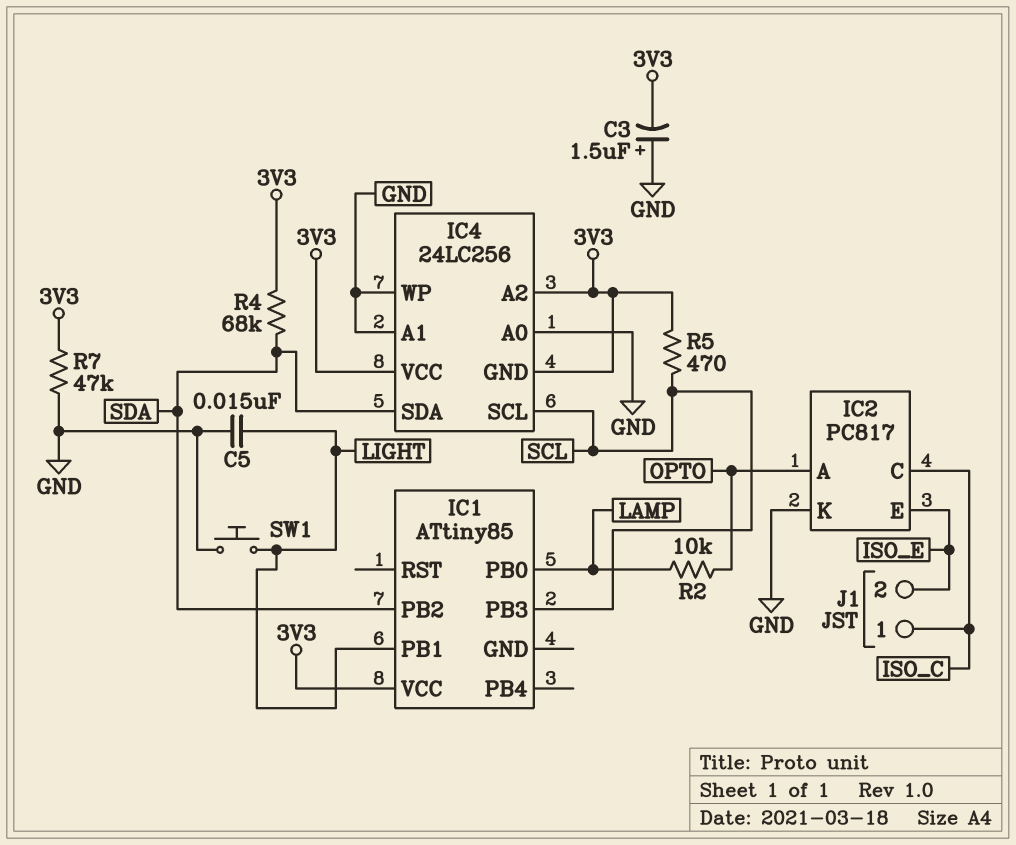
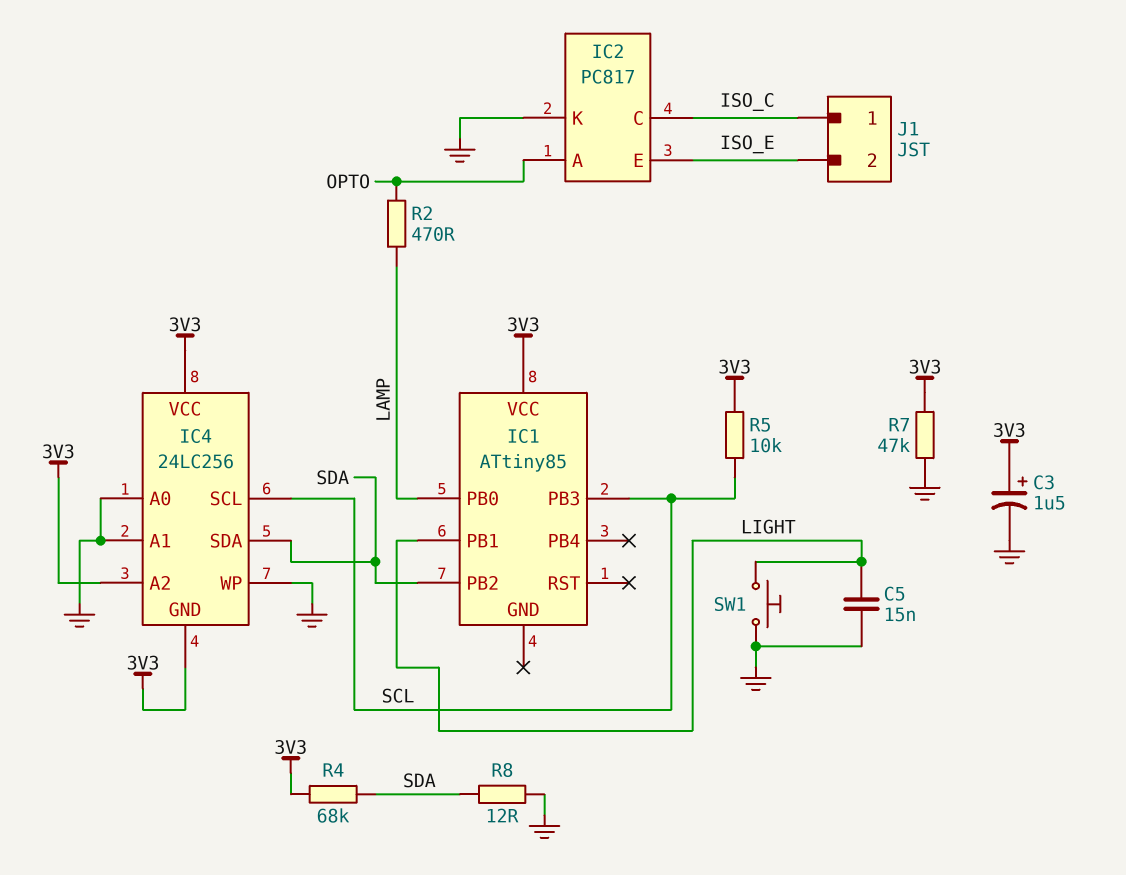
C3: 1.5uF (plus GND, minus 3V3) -> 1.5uF (plus 3V3, minus GND)
R2: 10k (LAMP, OPTO) -> 470 (LAMP, OPTO)
R5: 470 (3V3, SCL) -> 10k (3V3, SCL)
R8: none -> 12 (GND, SDA)

